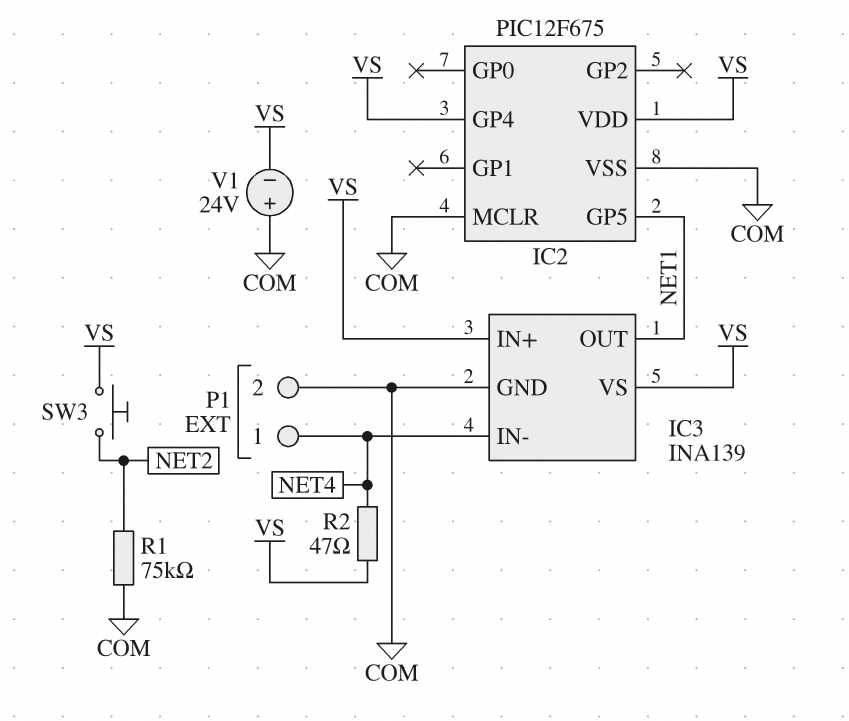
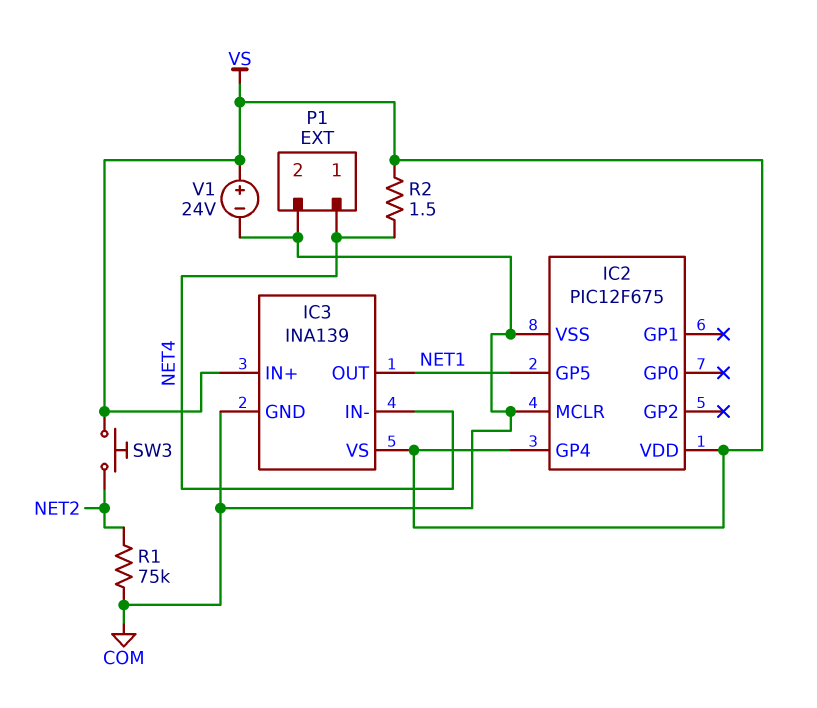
R2: 47 (NET4, VS) -> 1.5 (NET4, VS)
V1: 24V (plus COM, minus VS) -> 24V (plus VS, minus COM)

